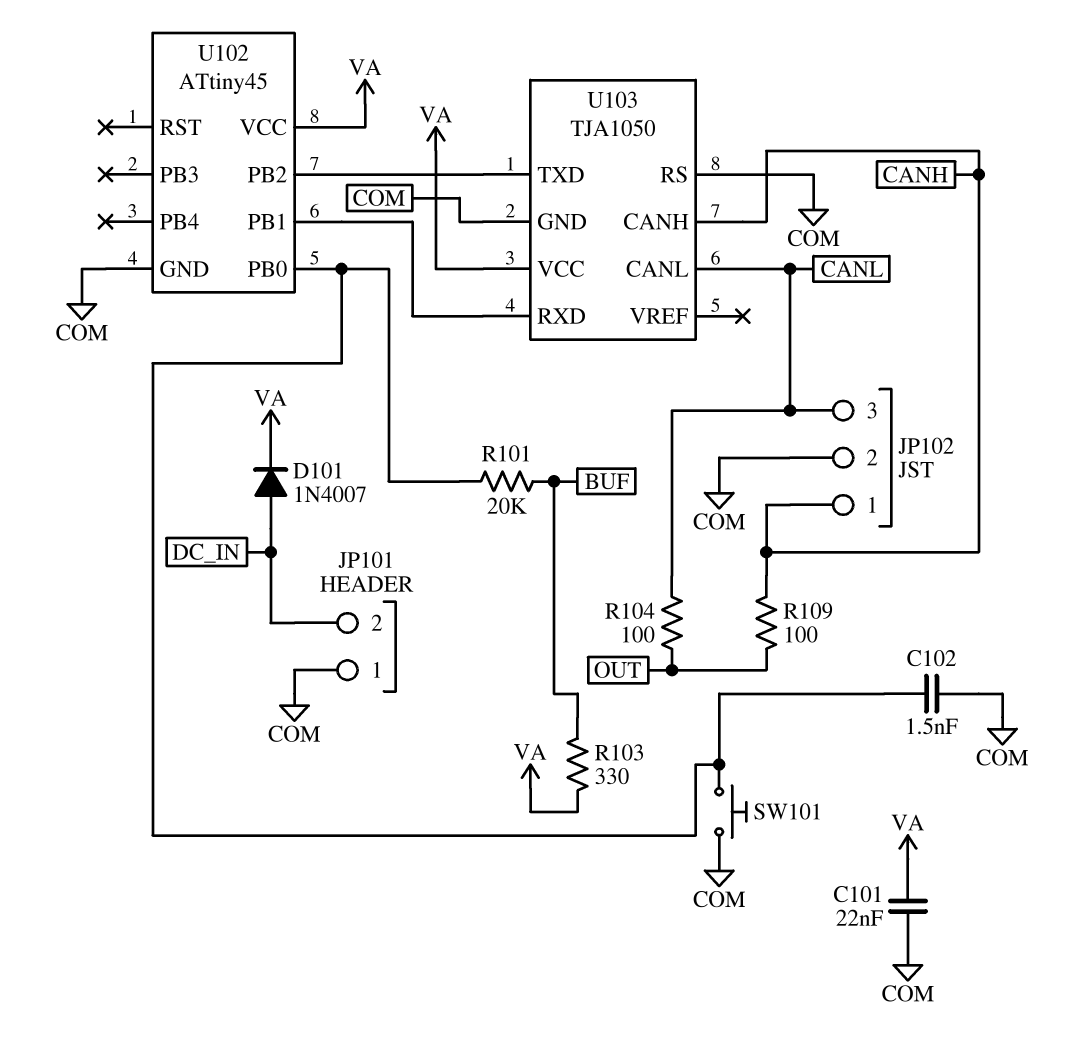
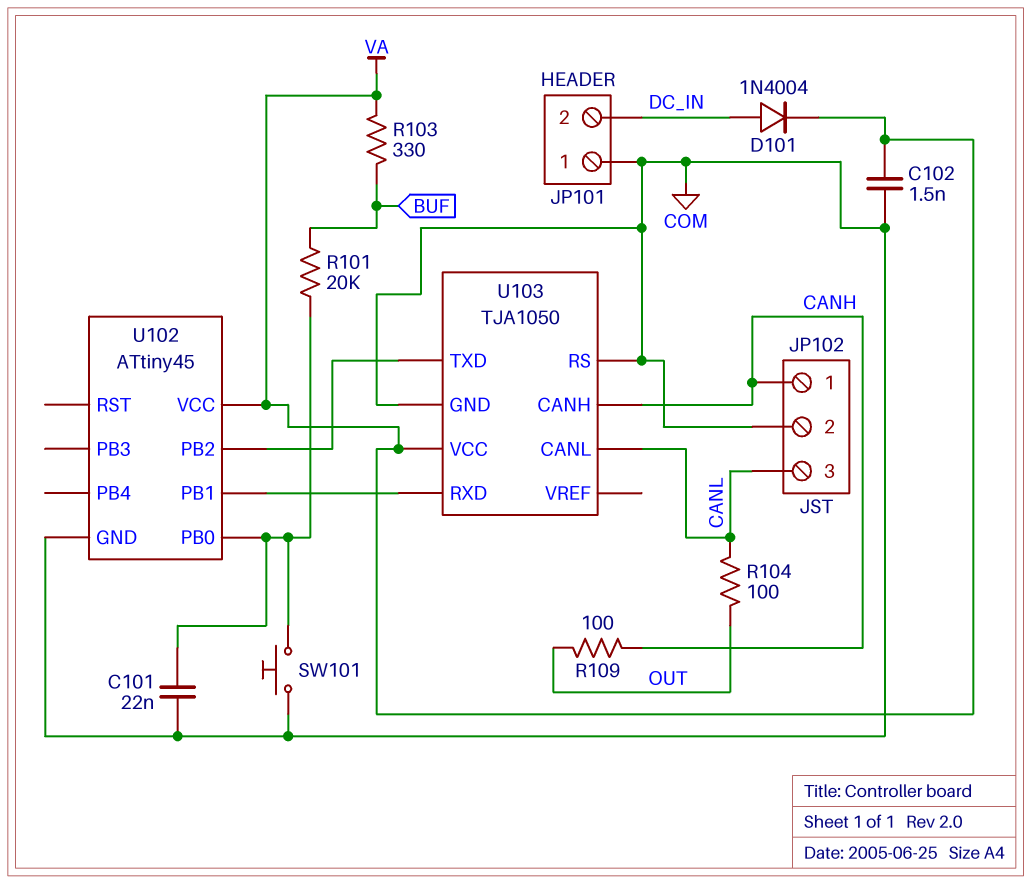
C101: 22nF (COM, VA) -> 22nF (COM, U102/PB0)
C102: 1.5nF (COM, U102/PB0) -> 1.5nF (COM, VA)
D101: diode 1N4007 (A DC_IN, K VA) -> diode 1N4004 (A DC_IN, K VA)

